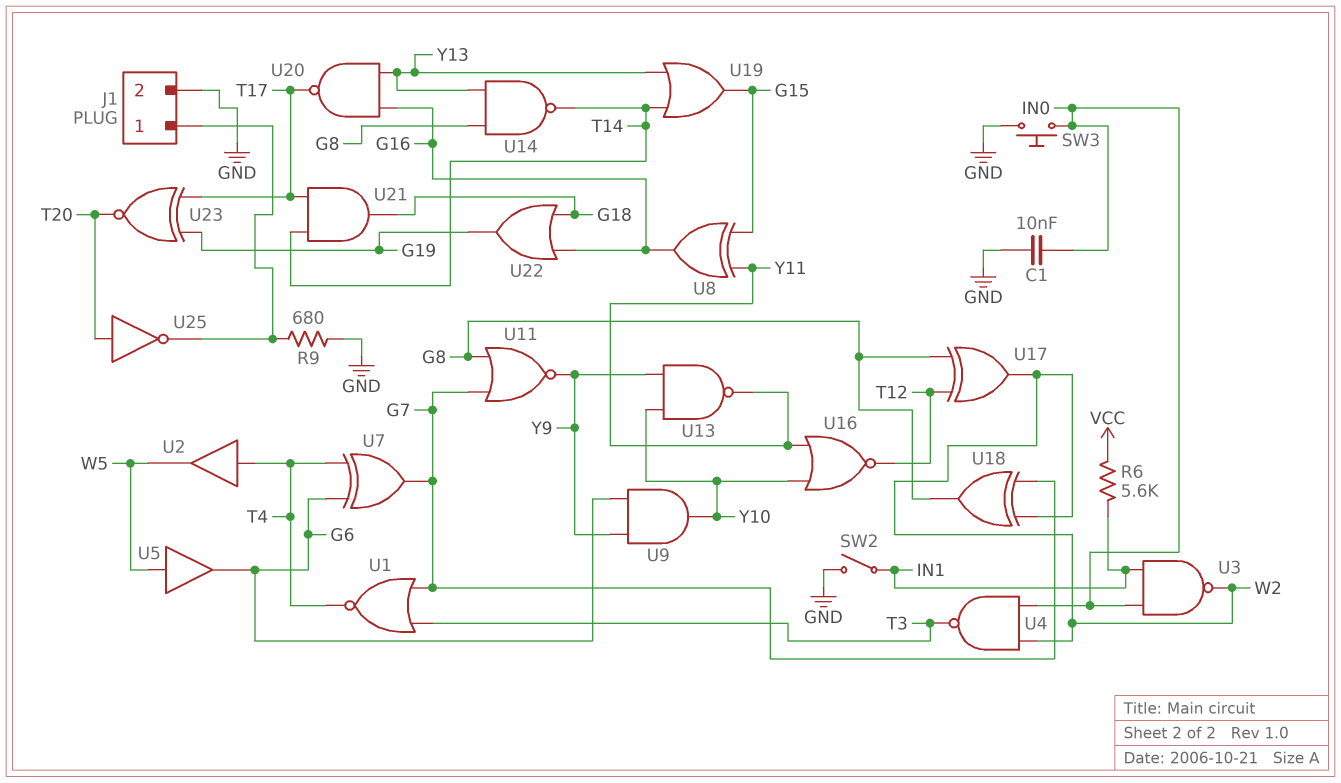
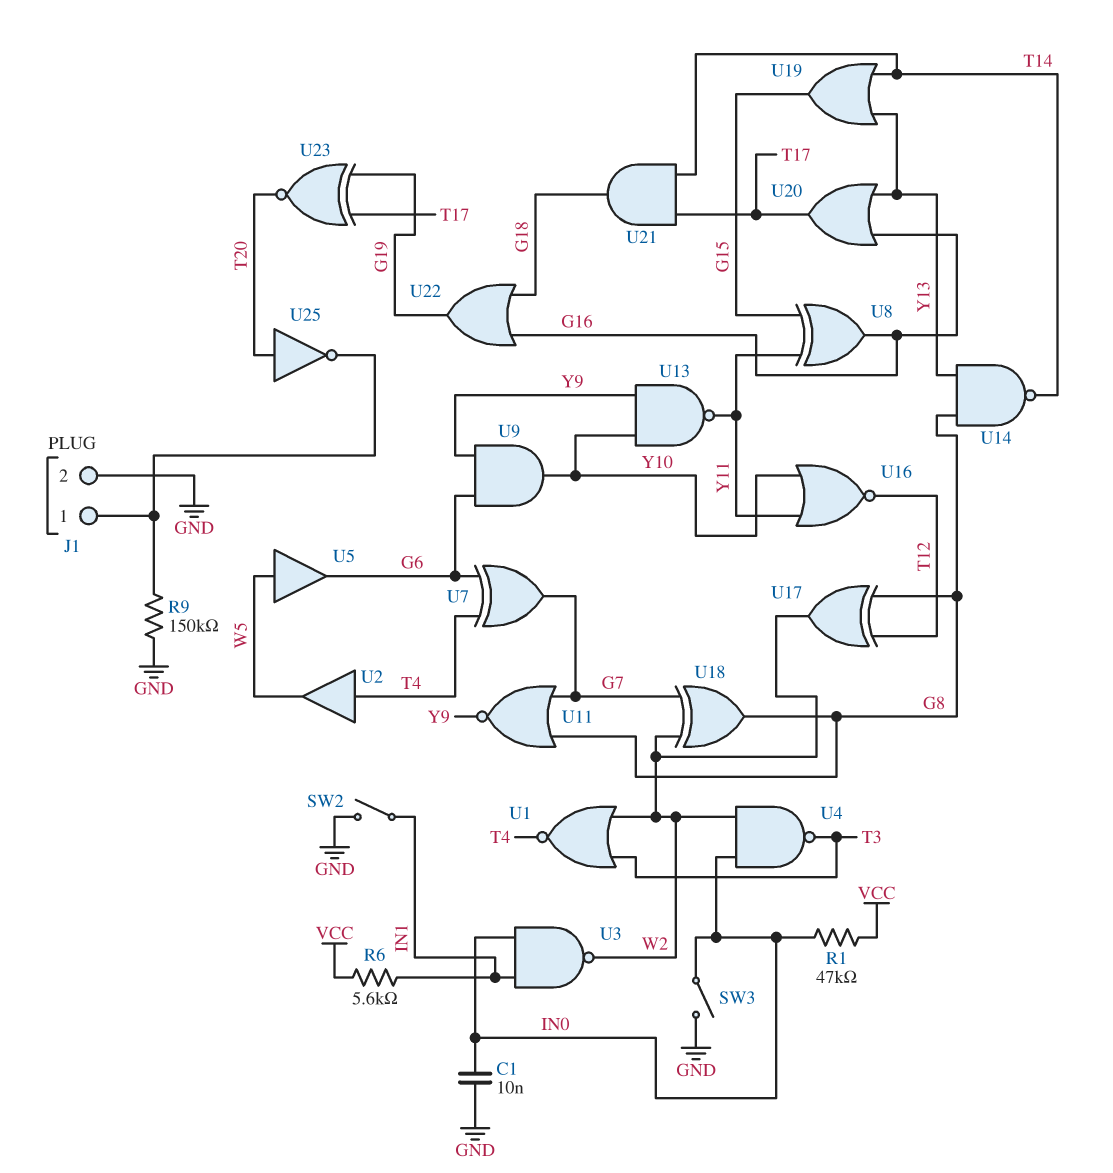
R1: none -> 47k (IN0, VCC)
R9: 680 (GND, J1/1) -> 150k (GND, J1/1)
SW3: button (GND, IN0) -> switch (GND, IN0)
U1: NOR (in G7, in T3, out T4) -> NOR (in T3, in W2, out T4)
U20: NAND (in G16, in Y13, out T17) -> OR (in G16, in Y13, out T17)

